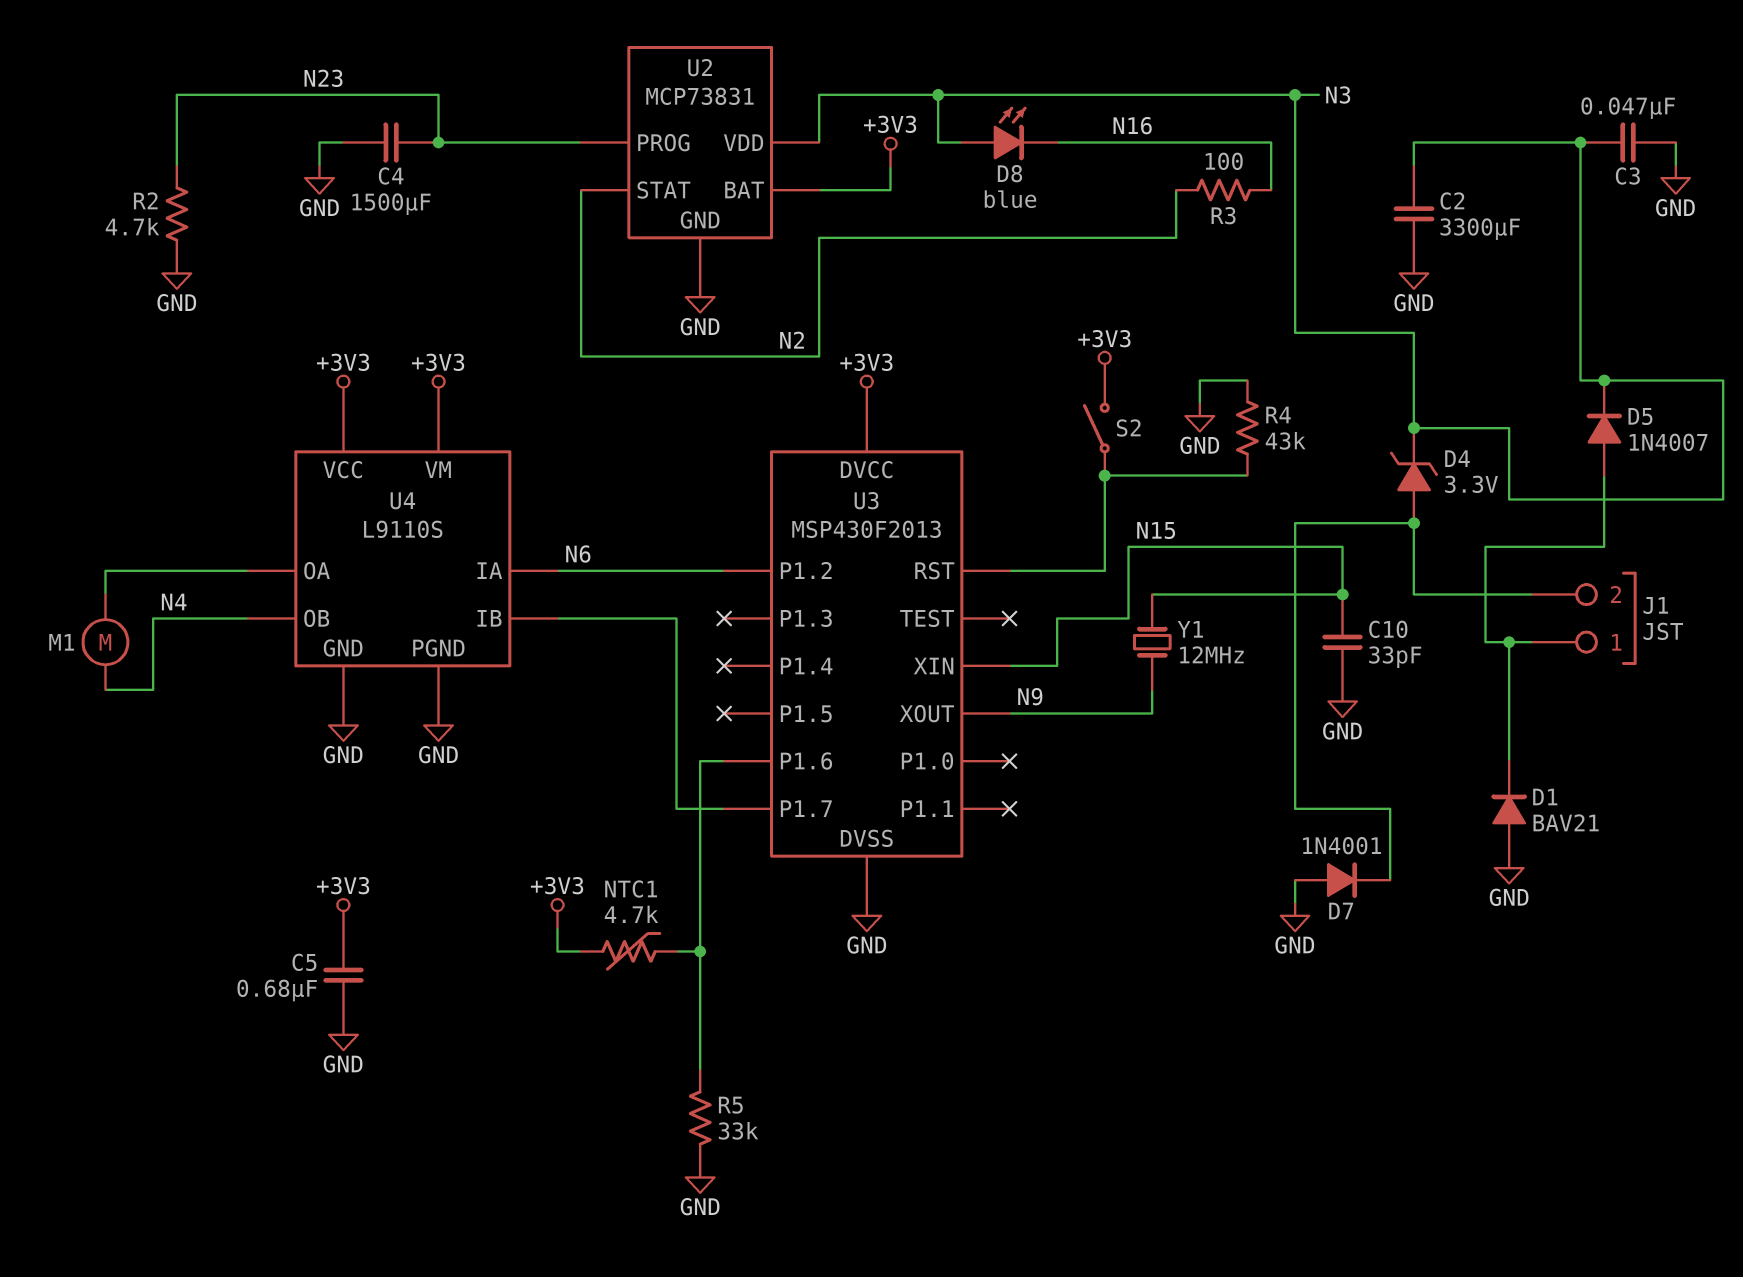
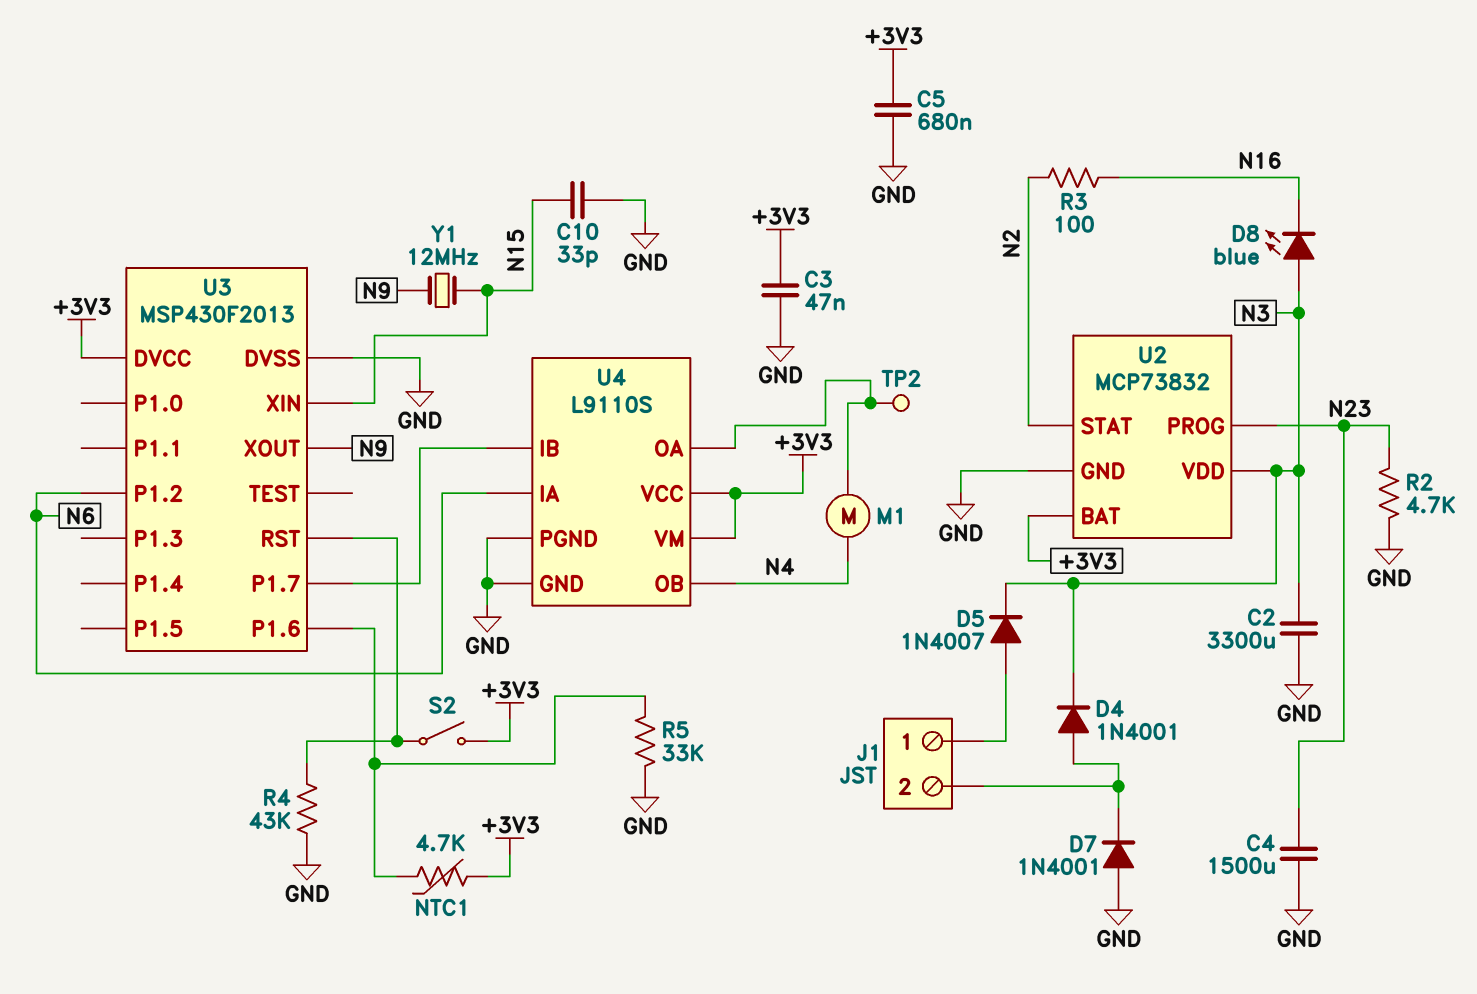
C3: 47nF (GND, N3) -> 47nF (+3V3, GND)
D1: diode BAV21 (A GND, K J1/1) -> none
D4: zener 3.3V (A J1/2, K N3) -> diode 1N4001 (A J1/2, K N3)
TP2: none -> test point (U4/OA)
U2: MCP73831 -> MCP73832

